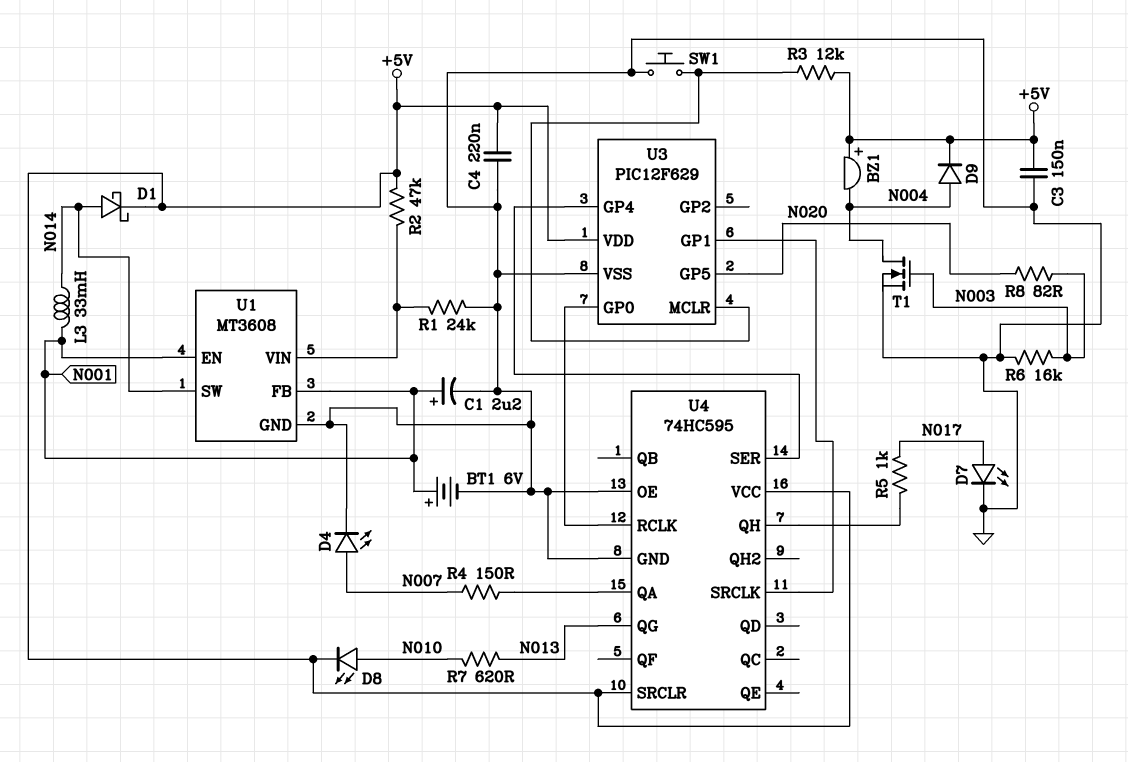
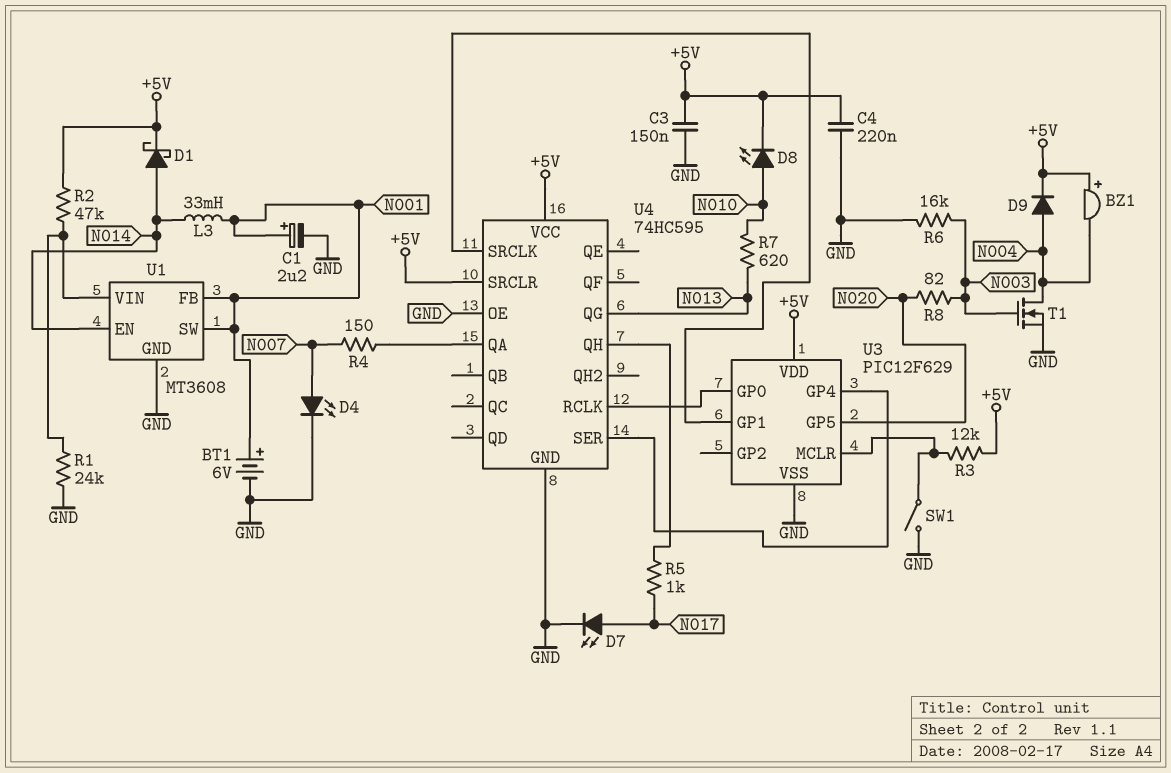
SW1: button (GND, U3/MCLR) -> switch (GND, U3/MCLR)
U1 pin EN: N001 -> N014
U1 pin SW: N014 -> N001

